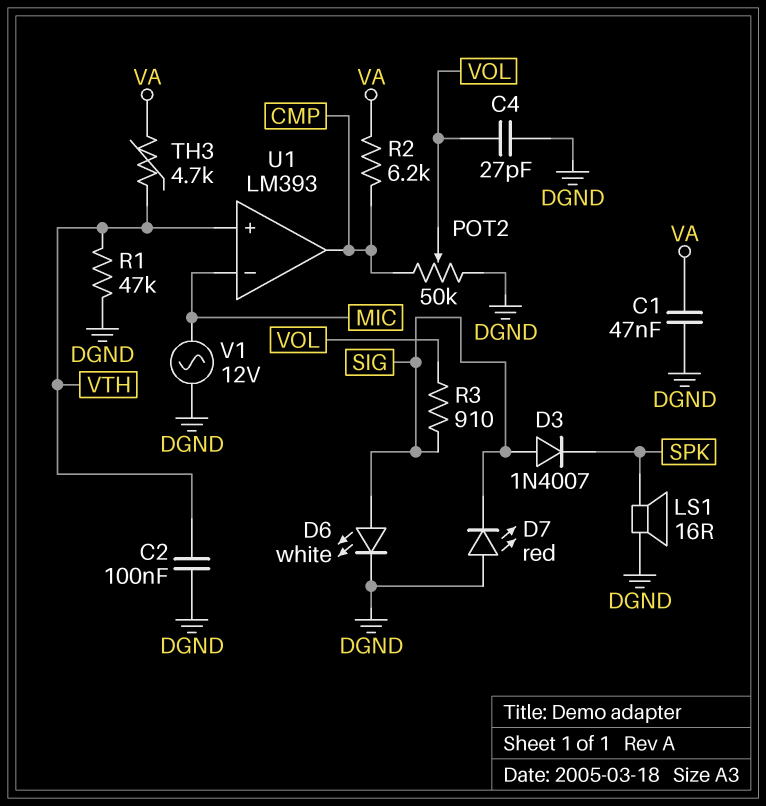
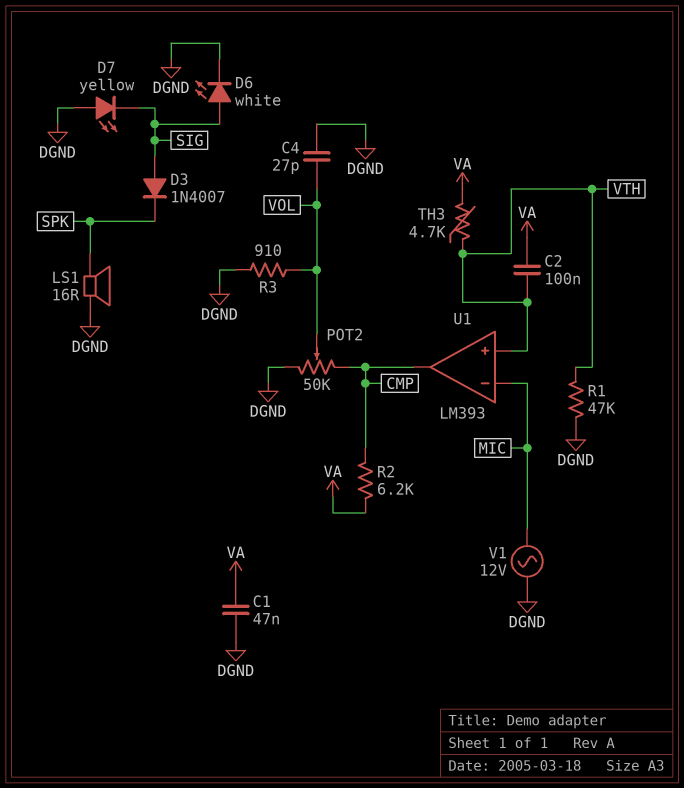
C2: 100nF (DGND, VTH) -> 100nF (VA, VTH)
D7: LED red (A DGND, K SIG) -> LED yellow (A DGND, K SIG)
R3: 910 (SIG, VOL) -> 910 (DGND, VOL)

